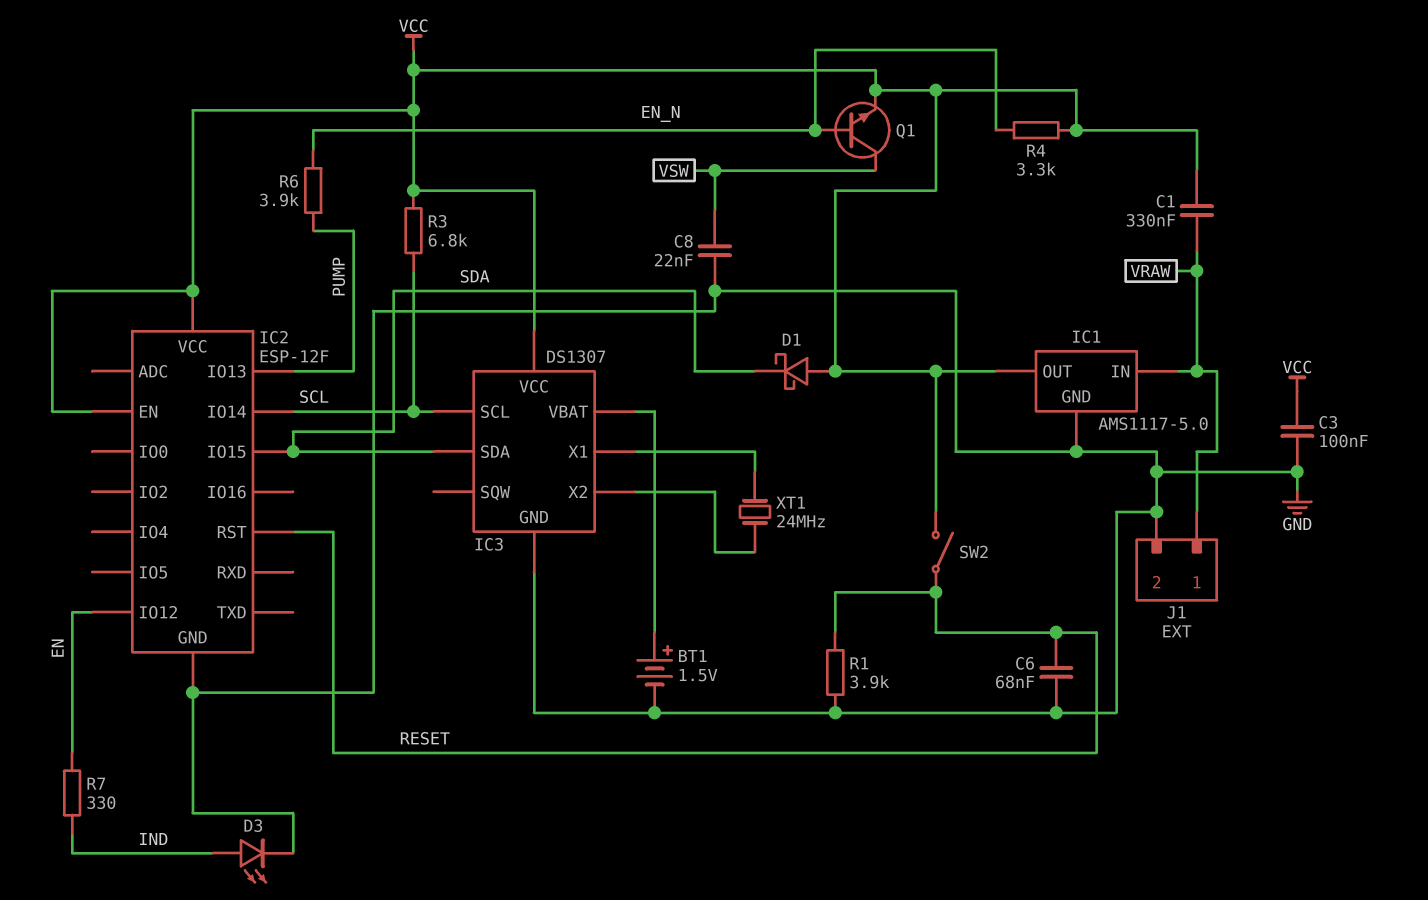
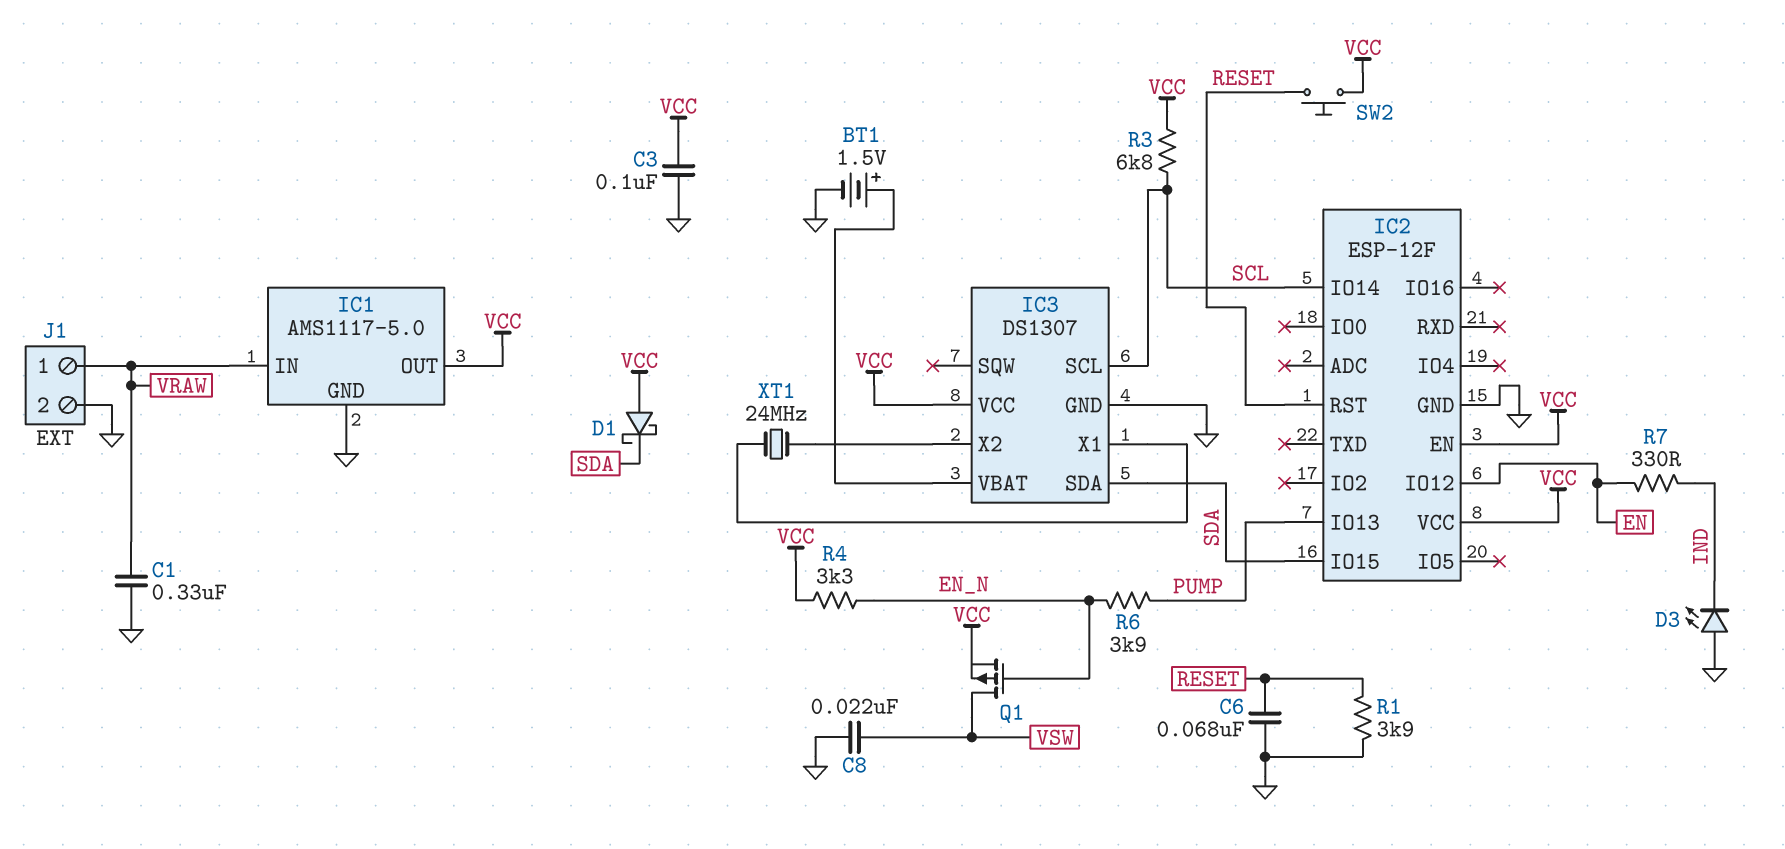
C1: 330nF (VCC, VRAW) -> 330nF (GND, VRAW)
D3: LED (A IND, K GND) -> LED (A GND, K IND)
Q1: NPN (B EN_N, C VSW, E VCC) -> PMOS (G EN_N, D VSW, S VCC)
SW2: switch (RESET, VCC) -> button (RESET, VCC)

